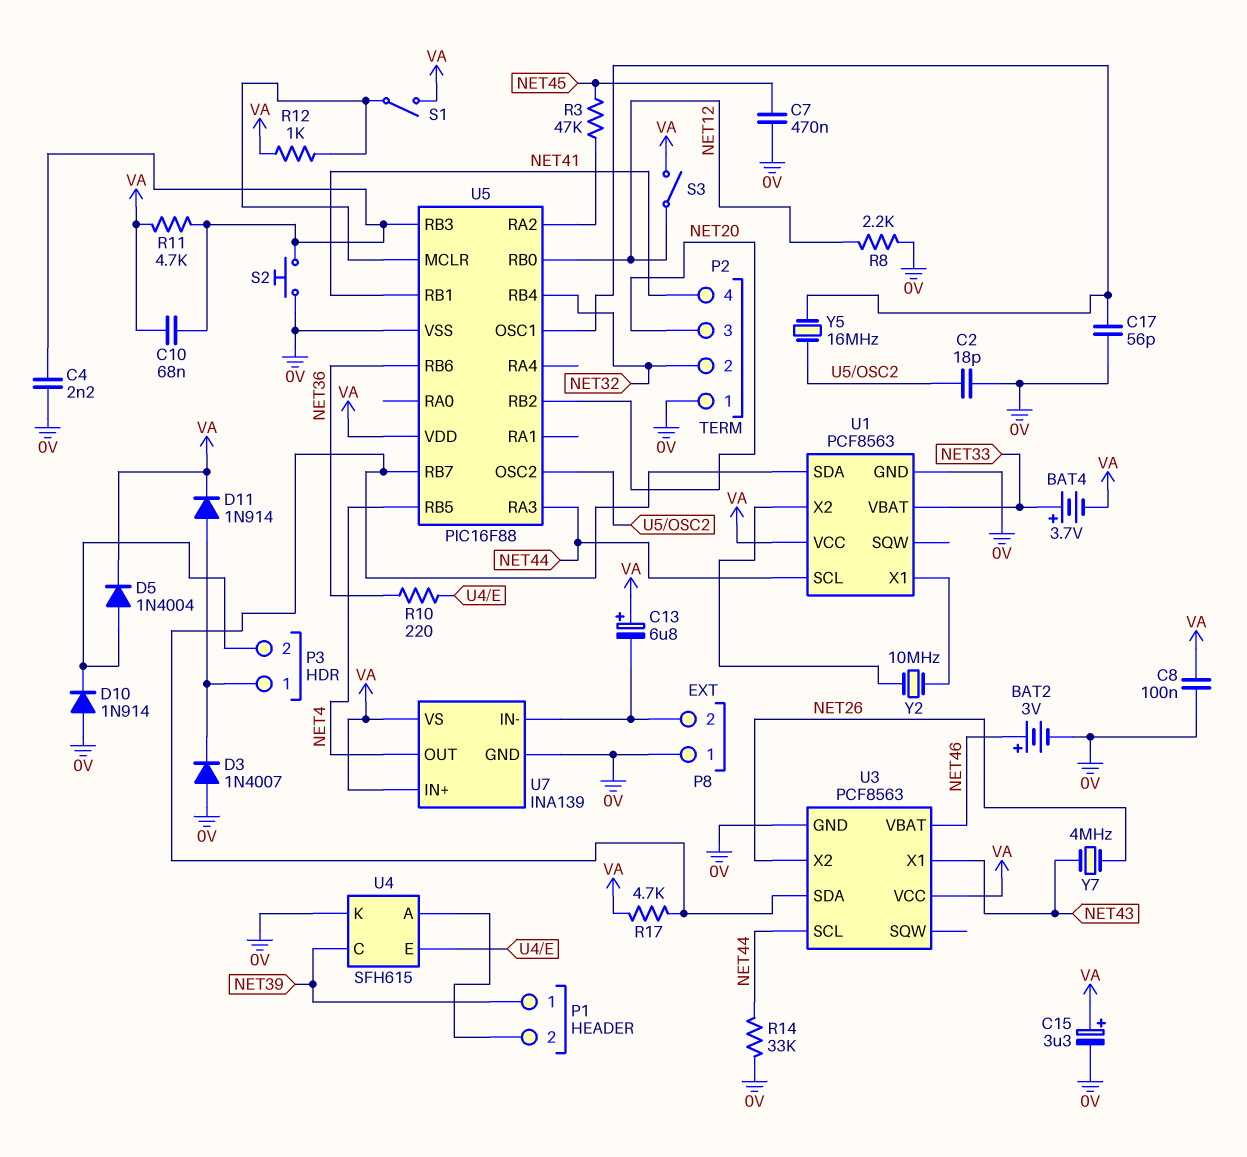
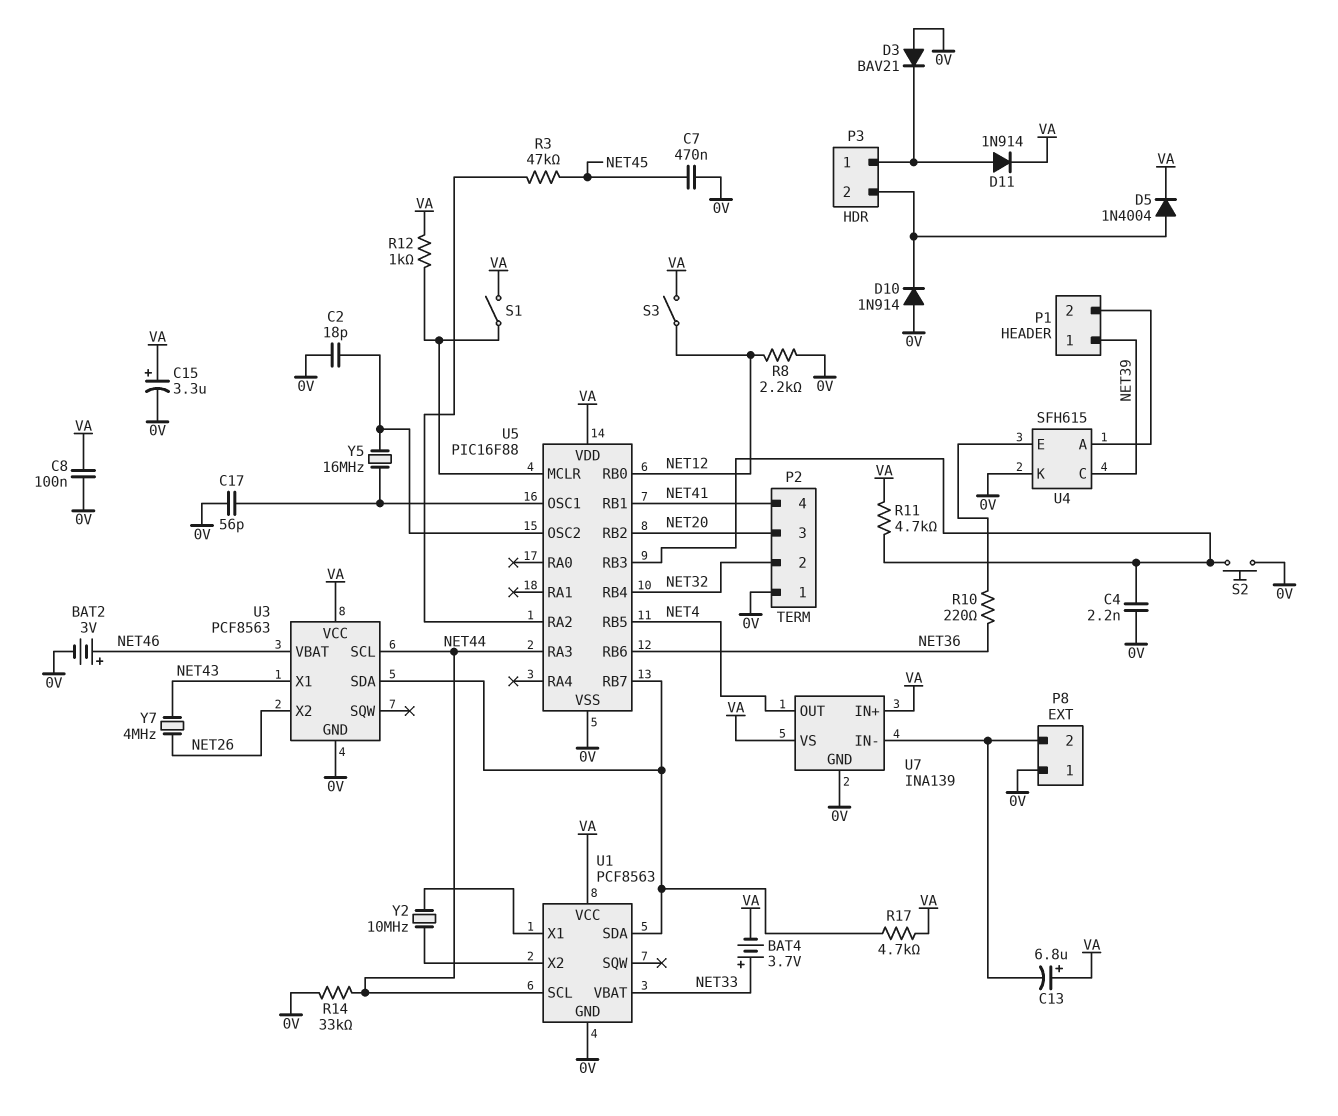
C10: 68nF (U5/RB3, VA) -> none
D3: diode 1N4007 (A 0V, K P3/1) -> diode BAV21 (A 0V, K P3/1)

